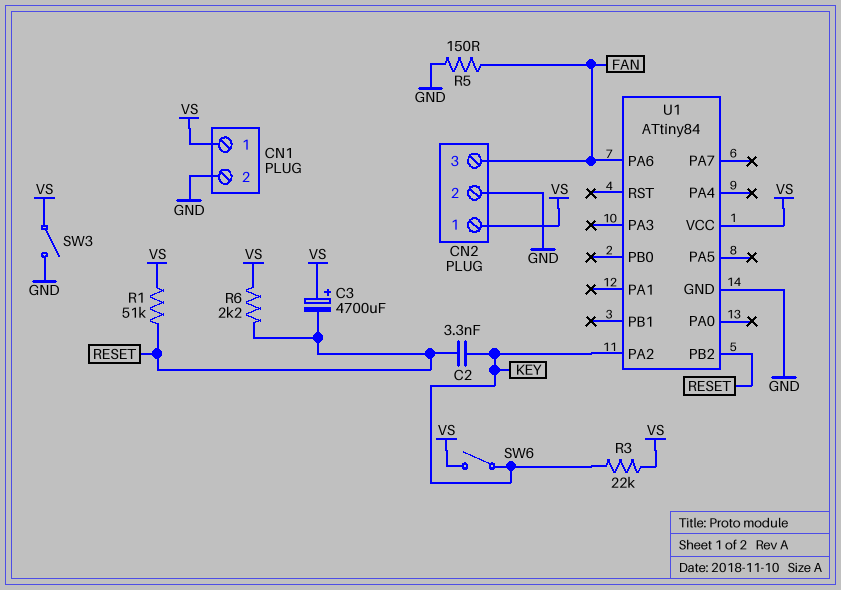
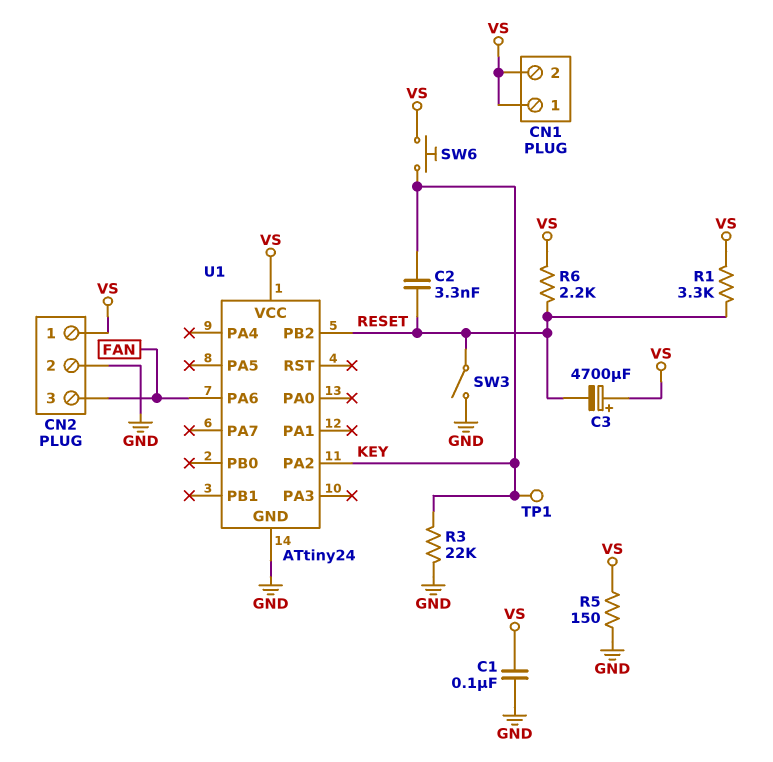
C1: none -> 100nF (GND, VS)
CN1 pin 2: GND -> VS
R1: 51k (RESET, VS) -> 3.3k (RESET, VS)
R3: 22k (KEY, VS) -> 22k (GND, KEY)
R5: 150 (FAN, GND) -> 150 (GND, VS)
SW3: switch (GND, VS) -> switch (GND, RESET)
SW6: switch (KEY, VS) -> button (KEY, VS)
TP1: none -> test point (KEY)
U1: ATtiny84 -> ATtiny24

